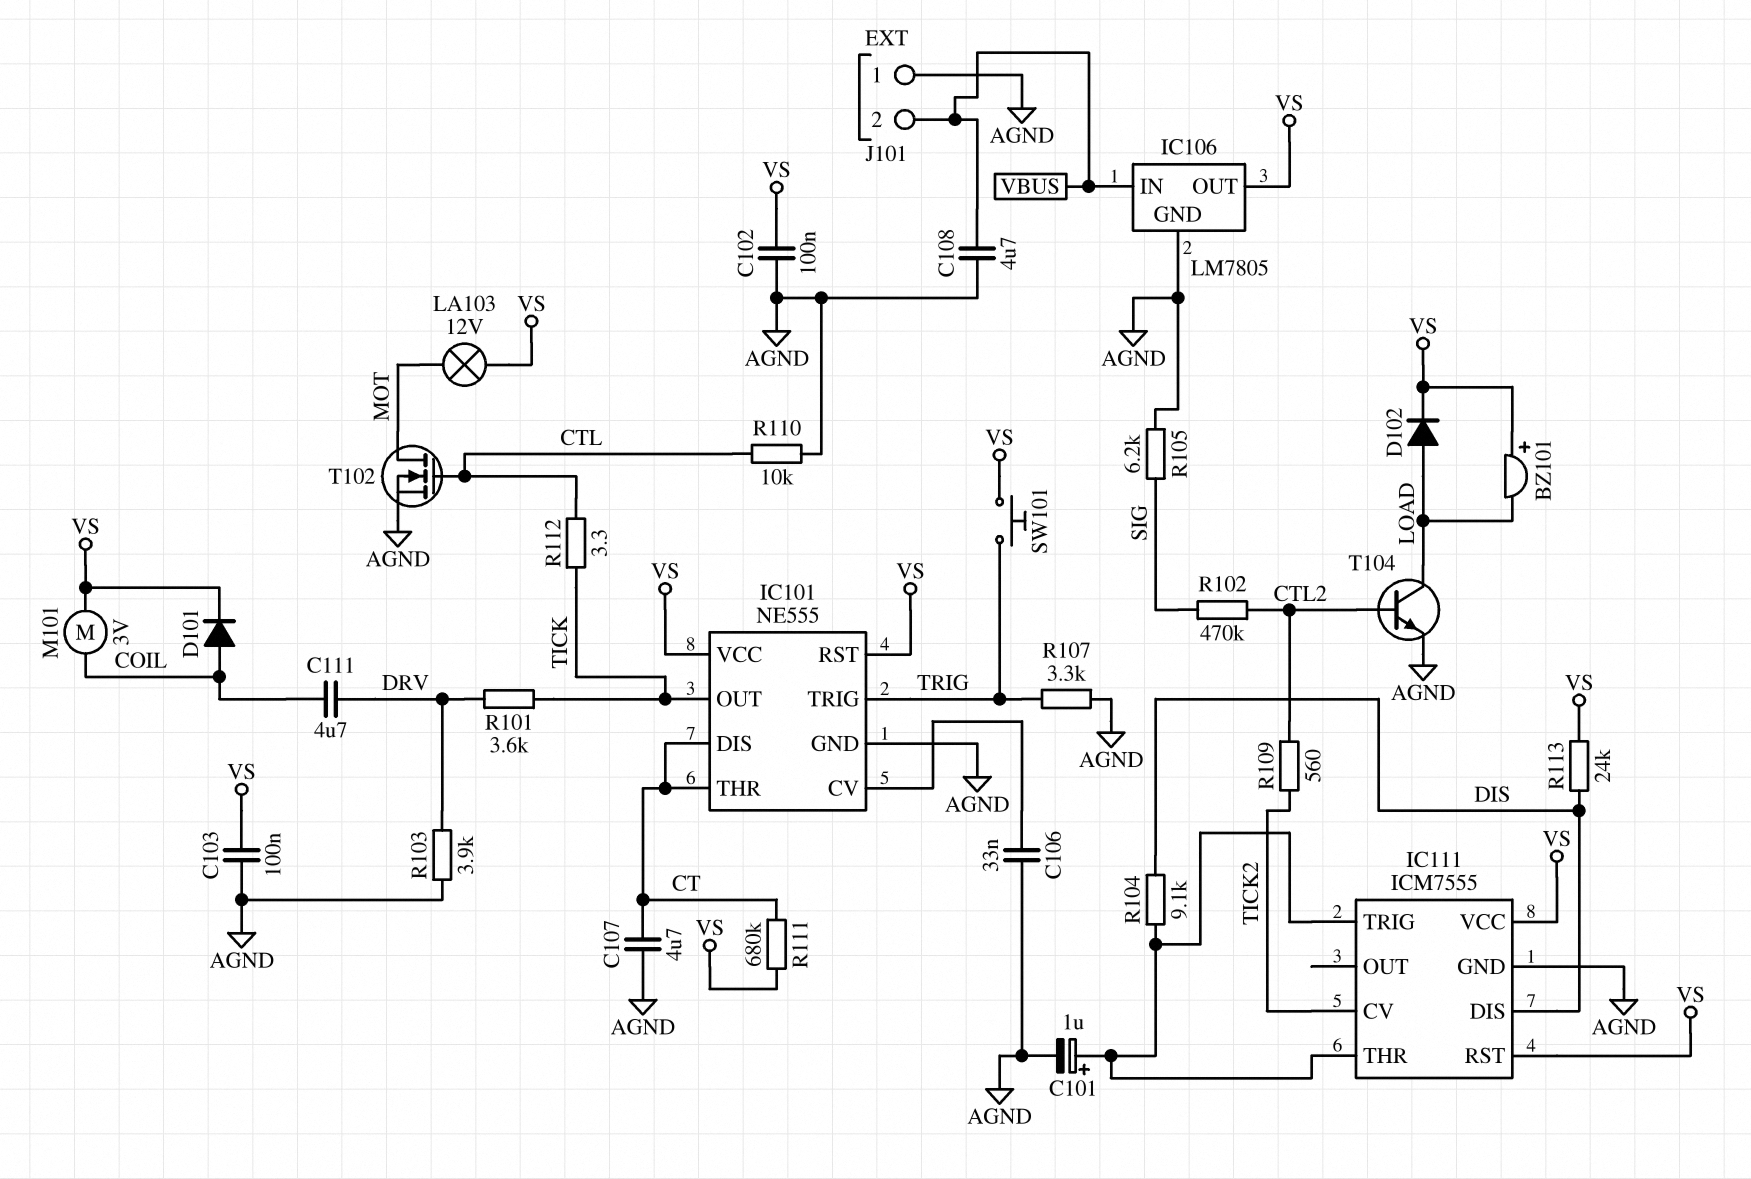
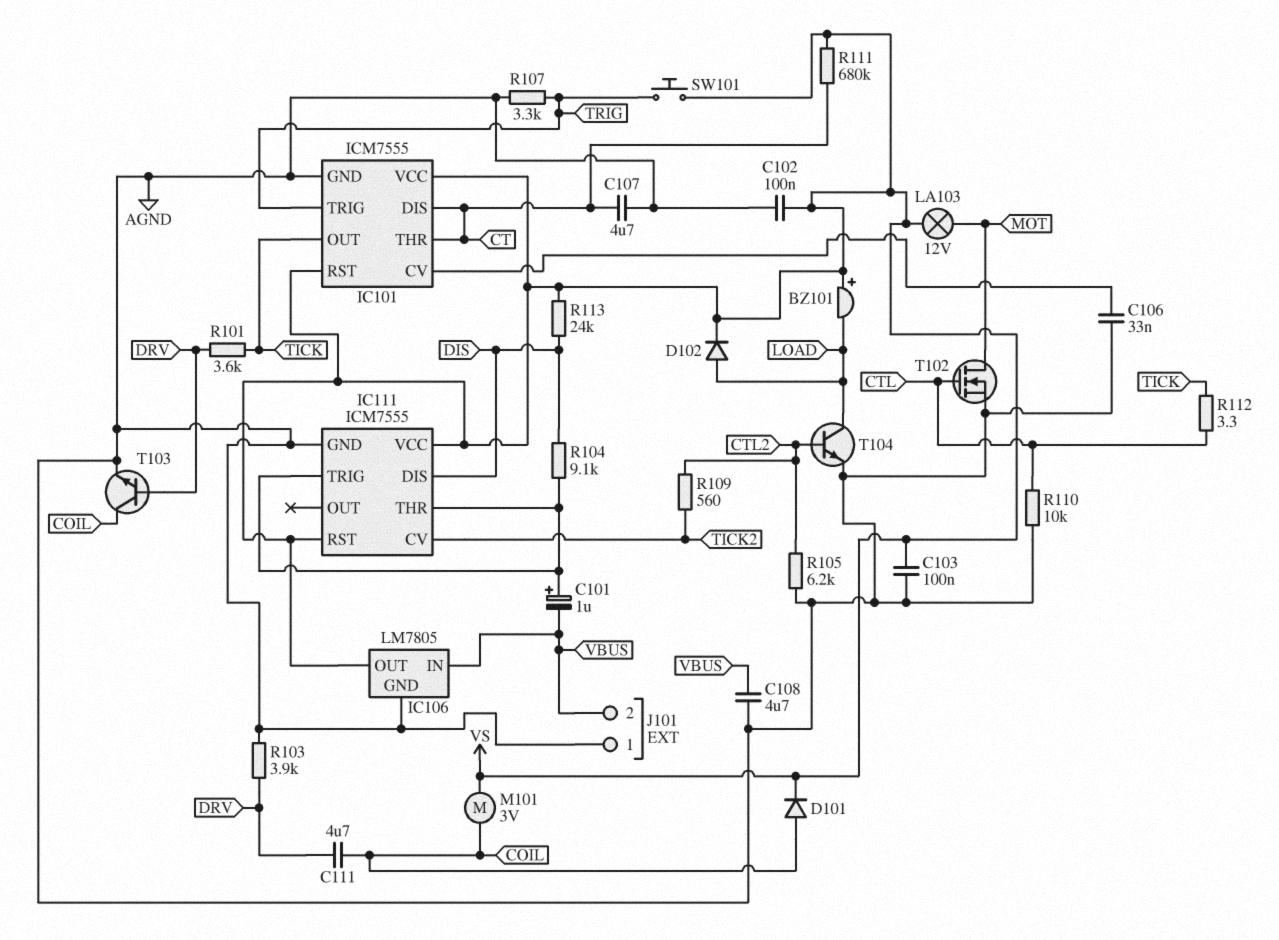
C101: 1uF (plus IC111/THR, minus AGND) -> 1uF (plus IC111/THR, minus VBUS)
IC101: NE555 -> ICM7555
R102: 470k (CTL2, SIG) -> none
R105: 6.2k (AGND, SIG) -> 6.2k (AGND, CTL2)
T103: none -> NPN (B DRV, C COIL, E AGND)

